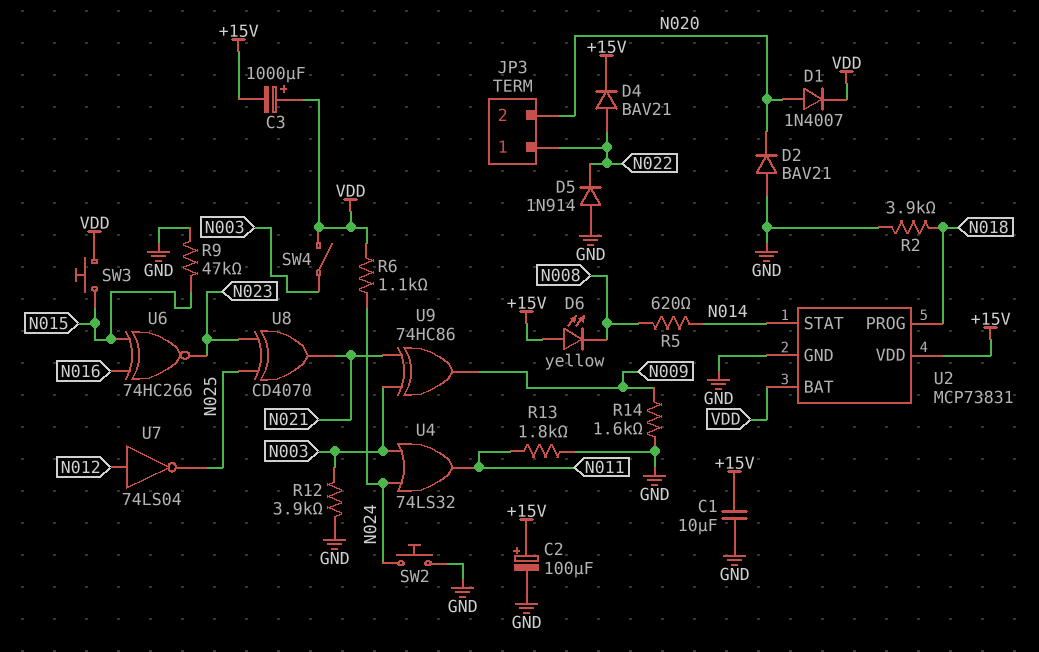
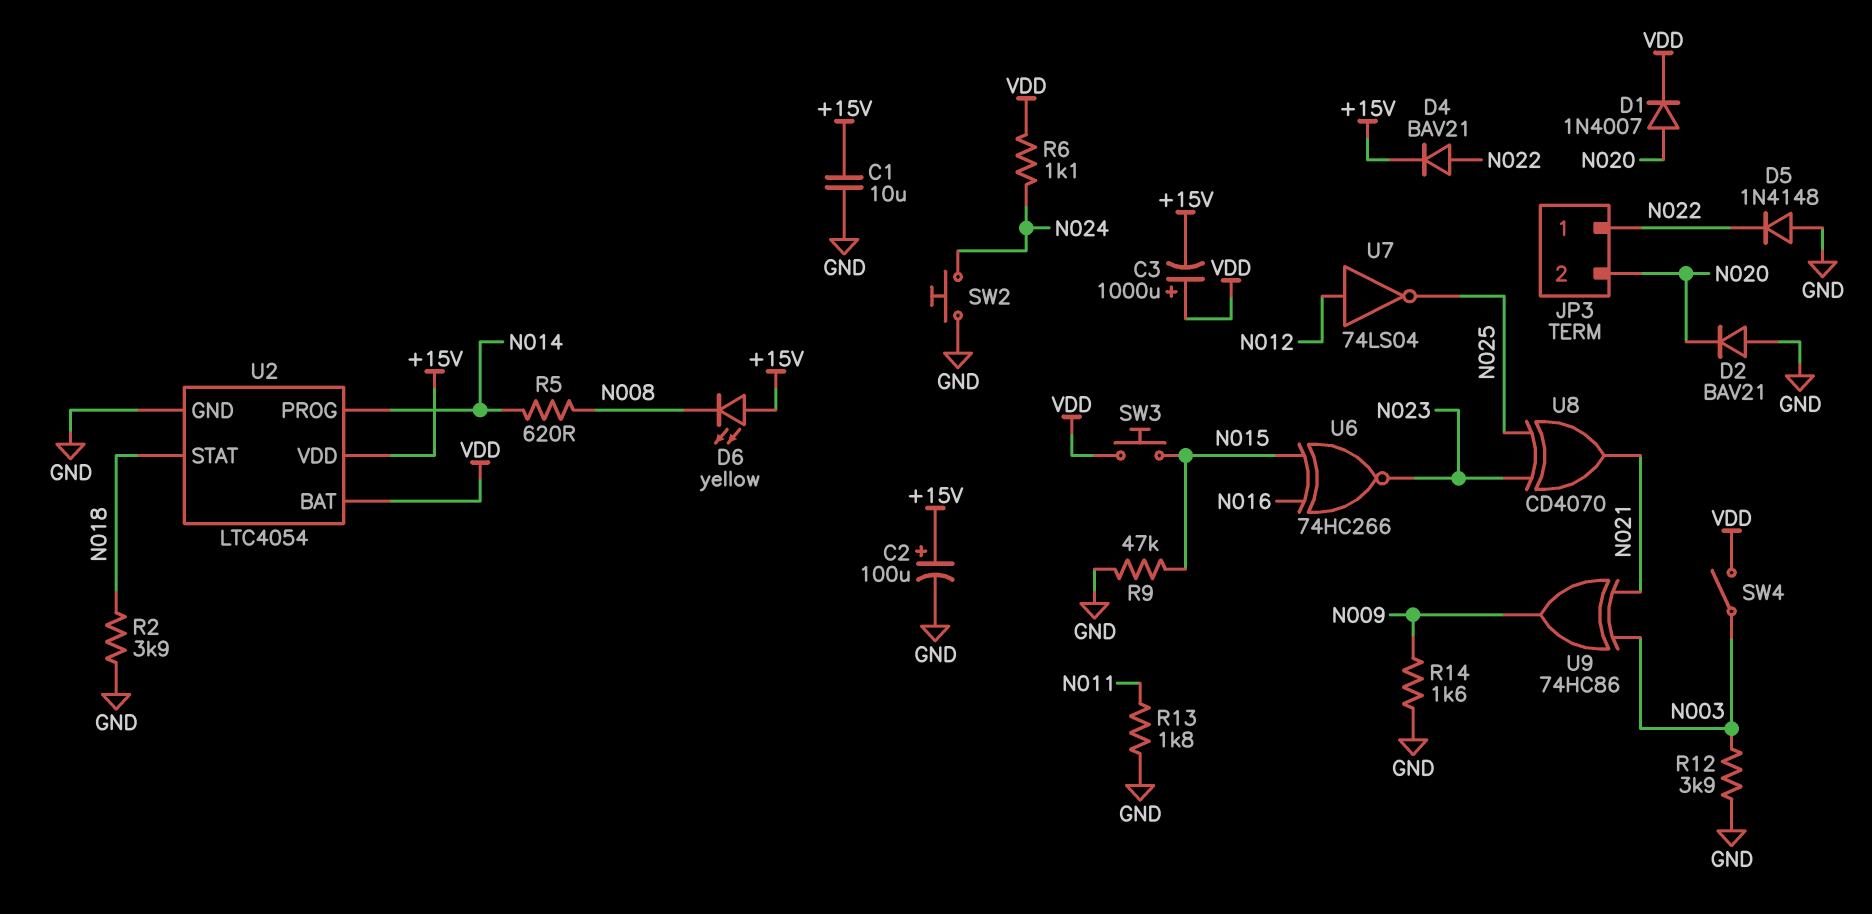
D5: diode 1N914 (A GND, K N022) -> diode 1N4148 (A GND, K N022)
U2: MCP73831 -> LTC4054
U2 pin PROG: N018 -> N014
U2 pin STAT: N014 -> N018
U4: OR 74LS32 (in N003, in N024, out N011) -> none

